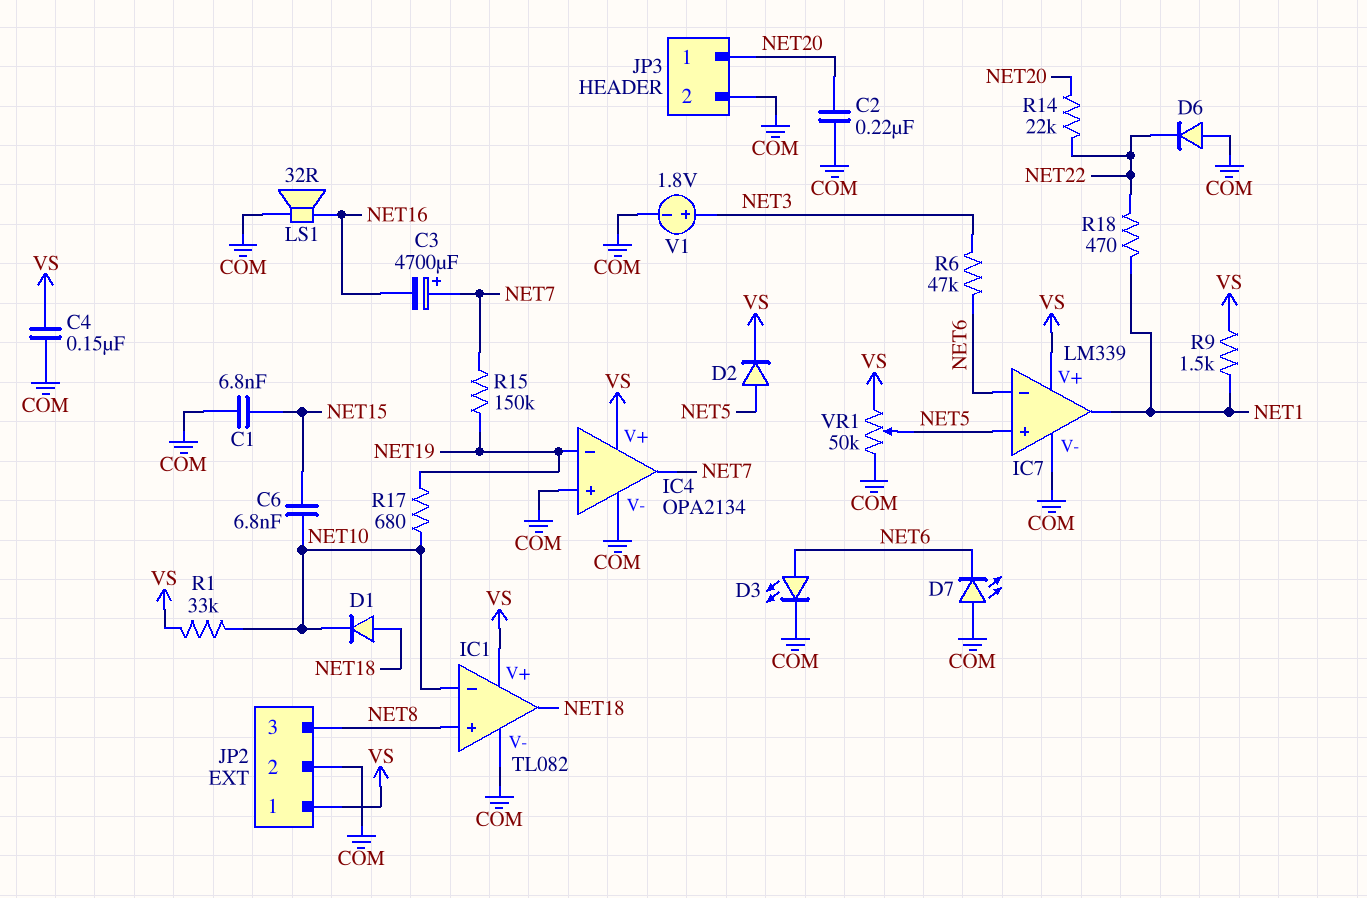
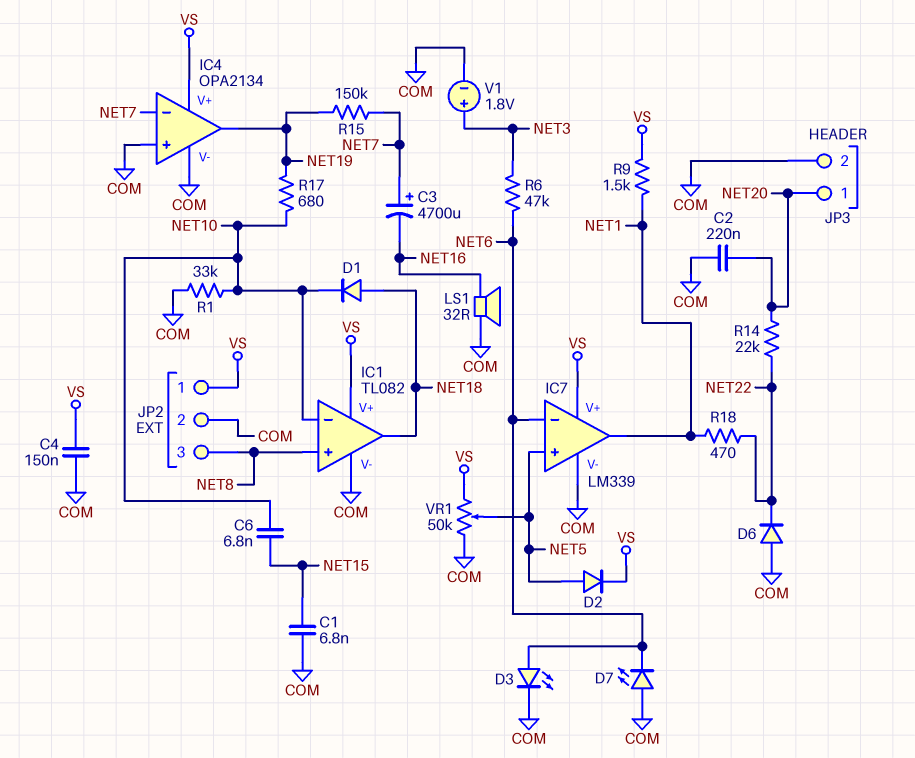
IC4 pin in-: NET19 -> NET7
IC4 pin out: NET7 -> NET19
R1: 33k (NET10, VS) -> 33k (COM, NET10)

